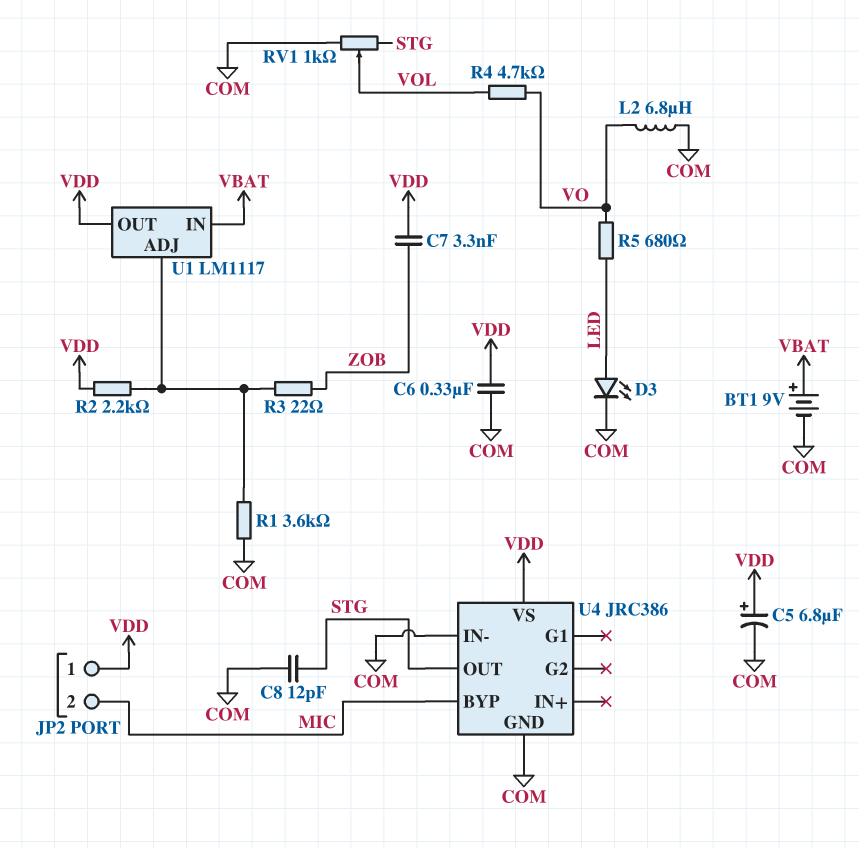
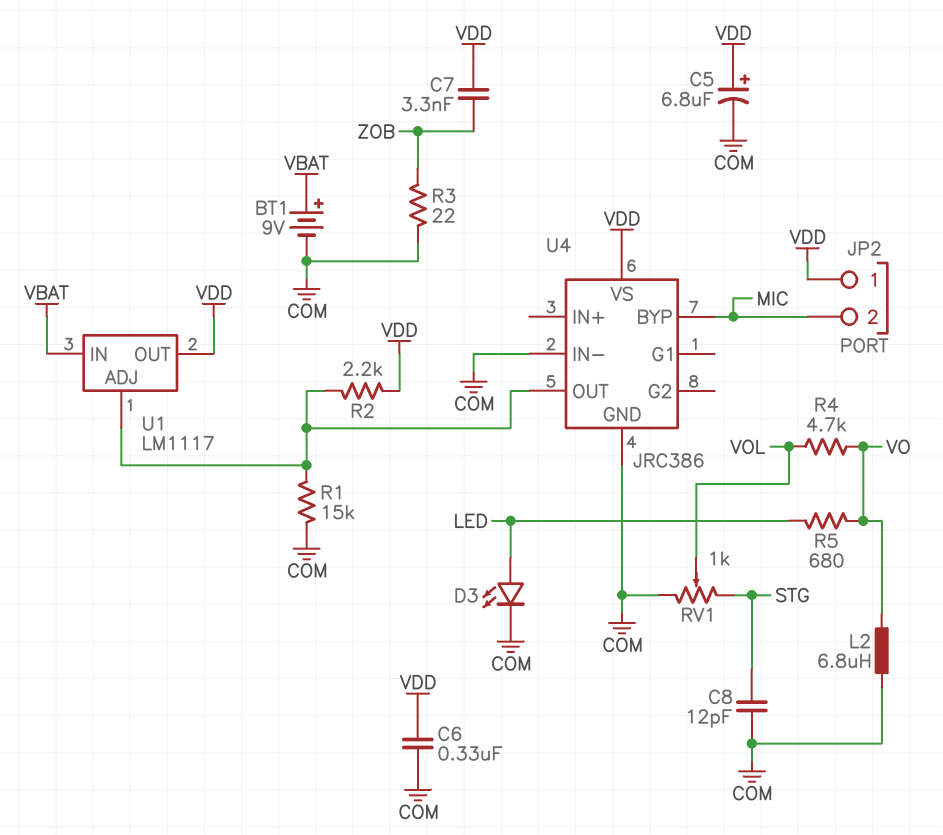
R1: 3.6k (COM, U1/ADJ) -> 15k (COM, U1/ADJ)
R3: 22 (U1/ADJ, ZOB) -> 22 (COM, ZOB)
U4 pin OUT: STG -> U1/ADJ

